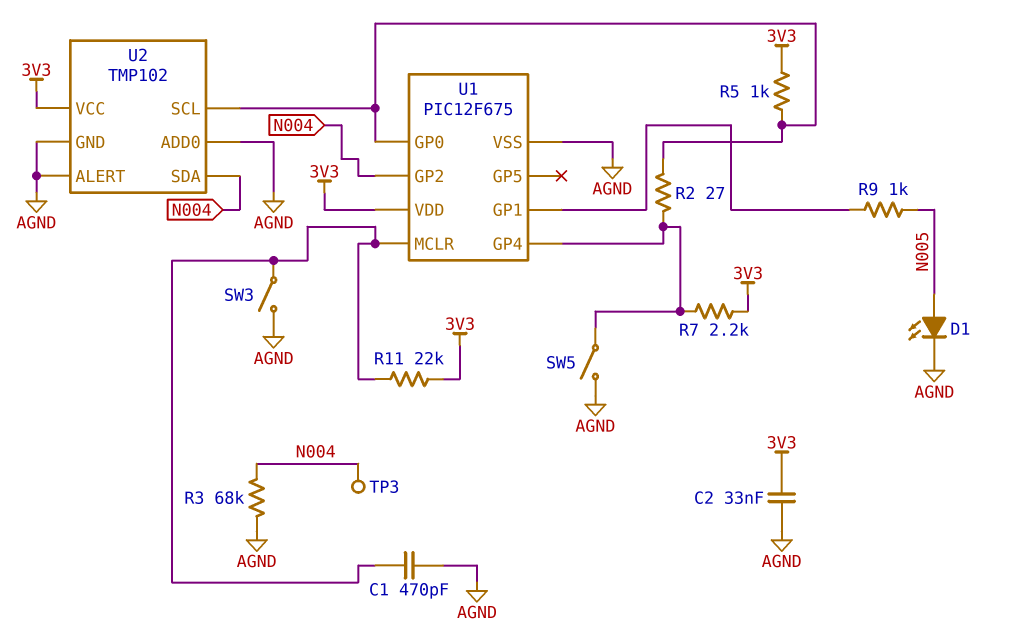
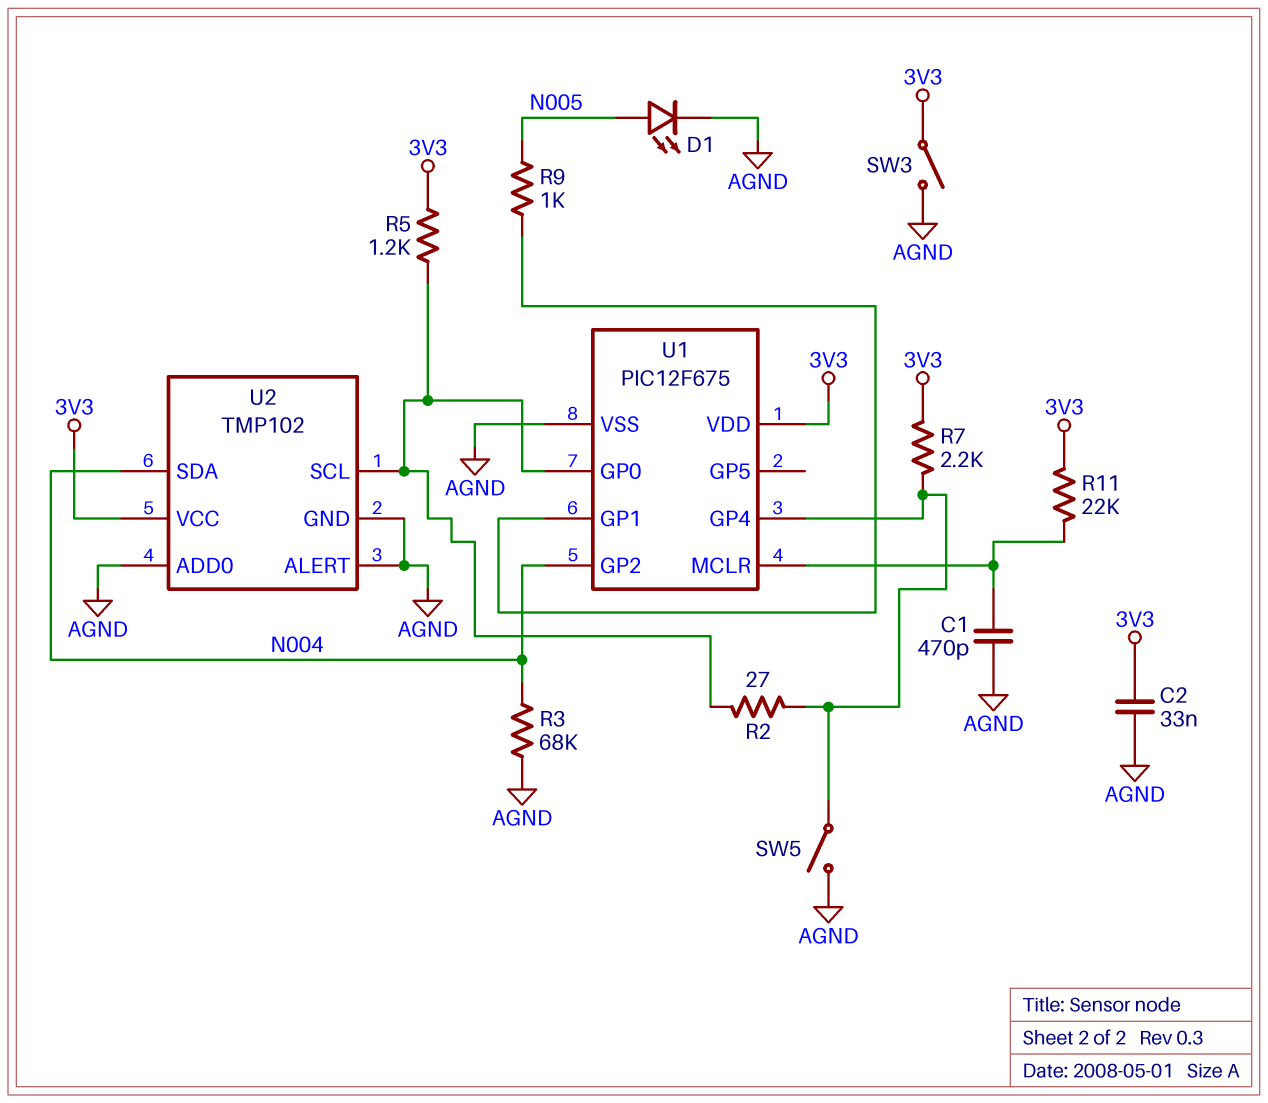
R5: 1k (3V3, U1/GP0) -> 1.2k (3V3, U1/GP0)
SW3: switch (AGND, U1/MCLR) -> switch (3V3, AGND)
TP3: test point (N004) -> none

